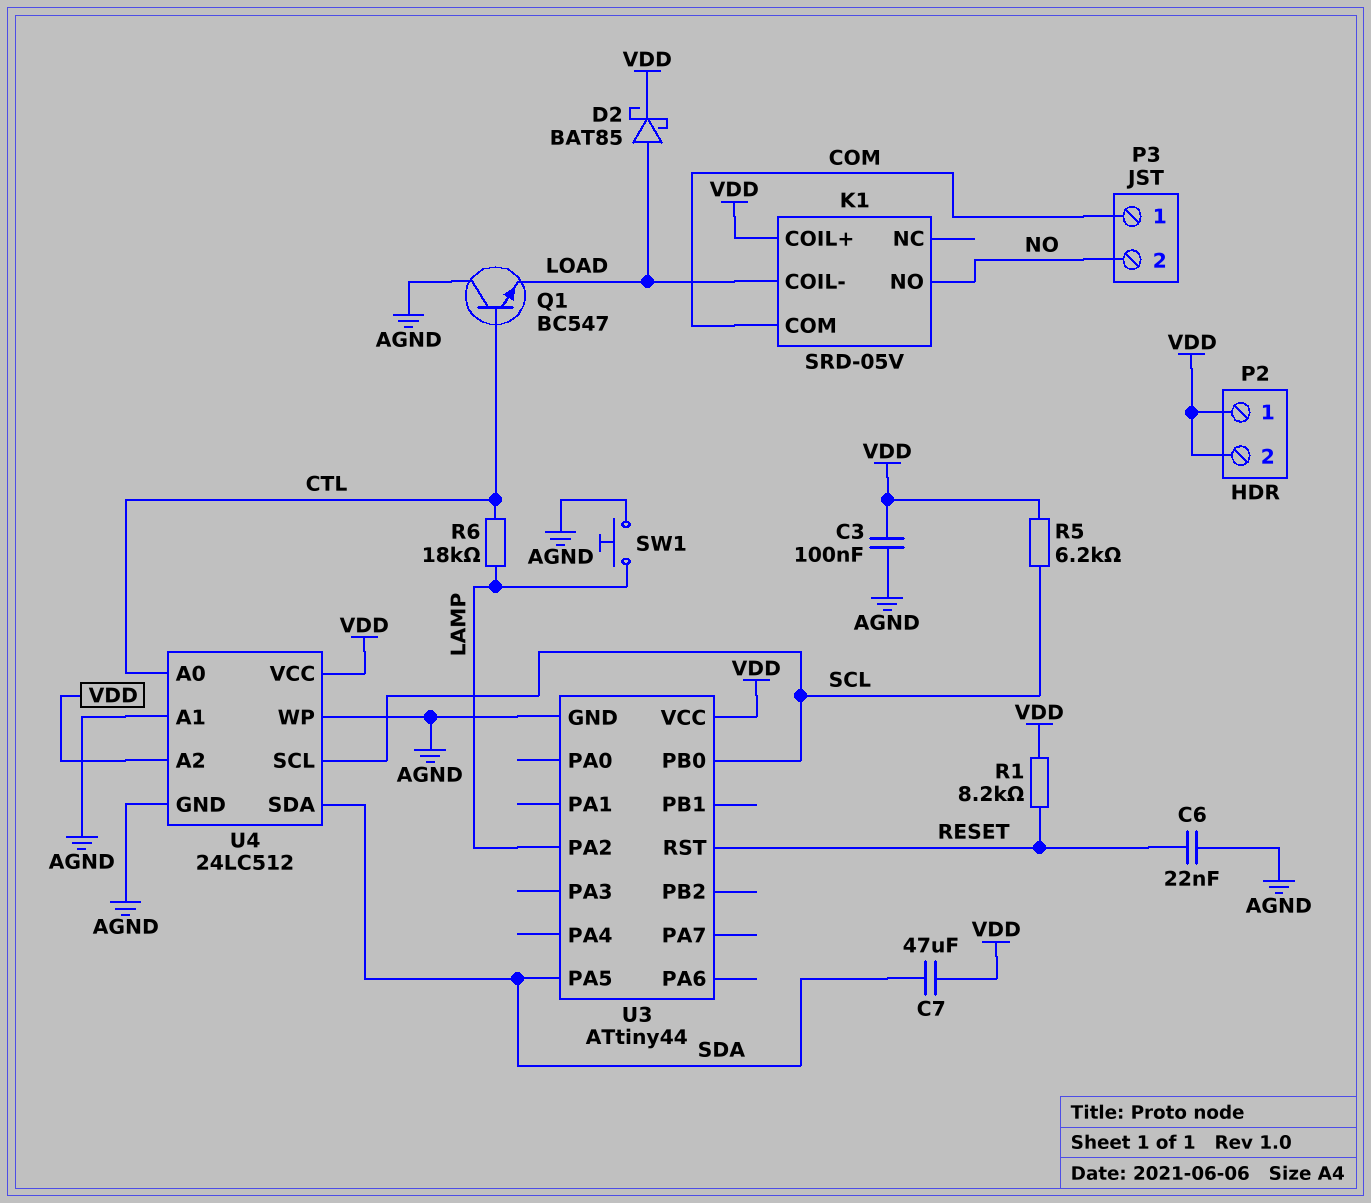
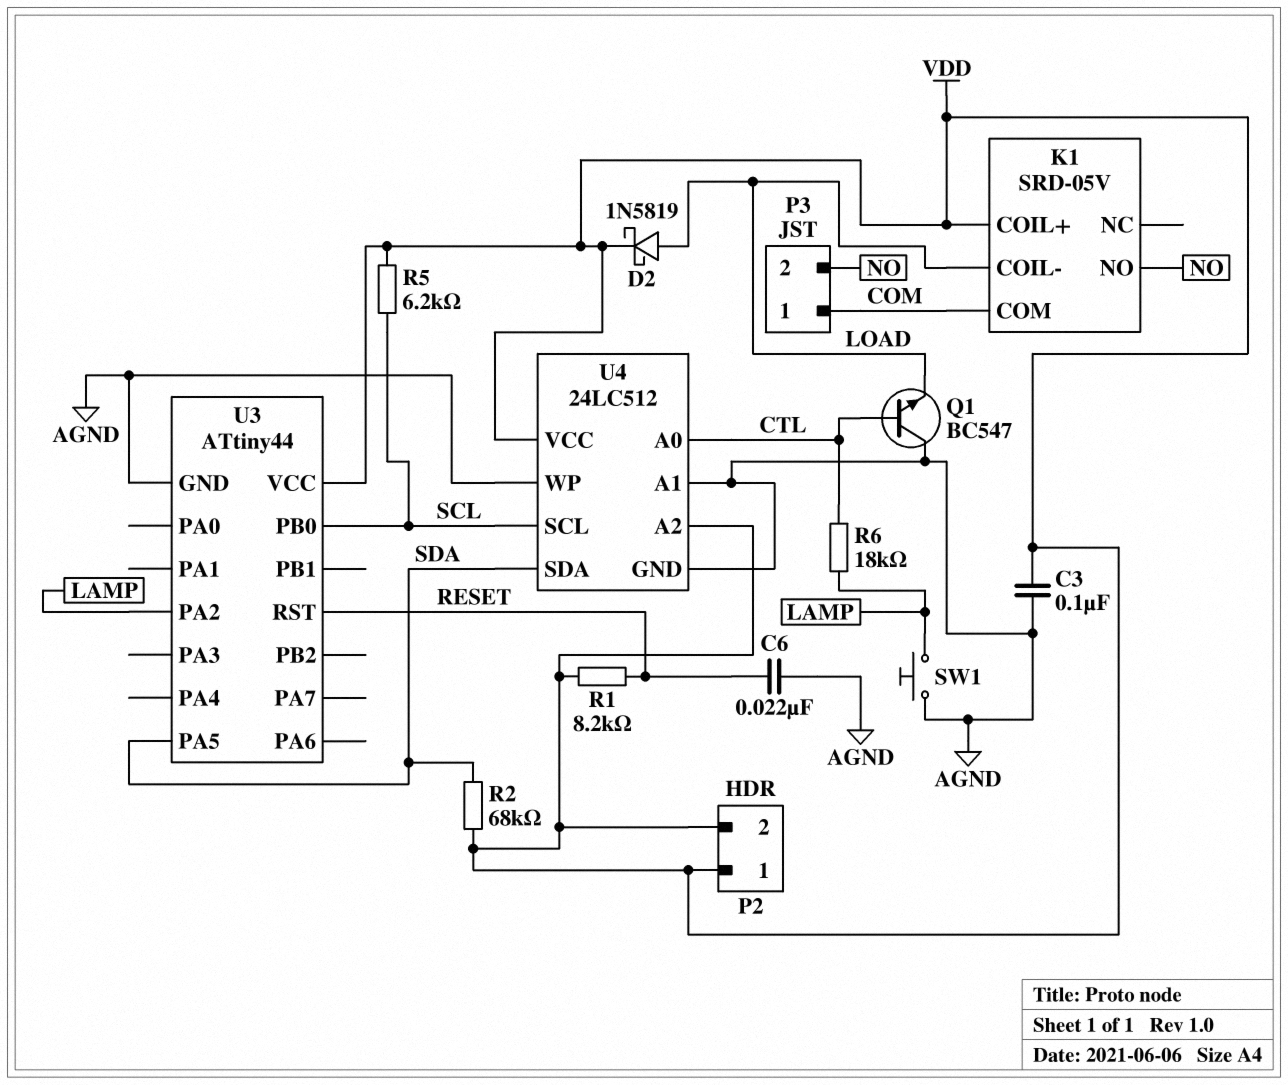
C7: 47uF (SDA, VDD) -> none
D2: schottky BAT85 (A LOAD, K VDD) -> schottky 1N5819 (A LOAD, K VDD)
R2: none -> 68k (SDA, VDD)

